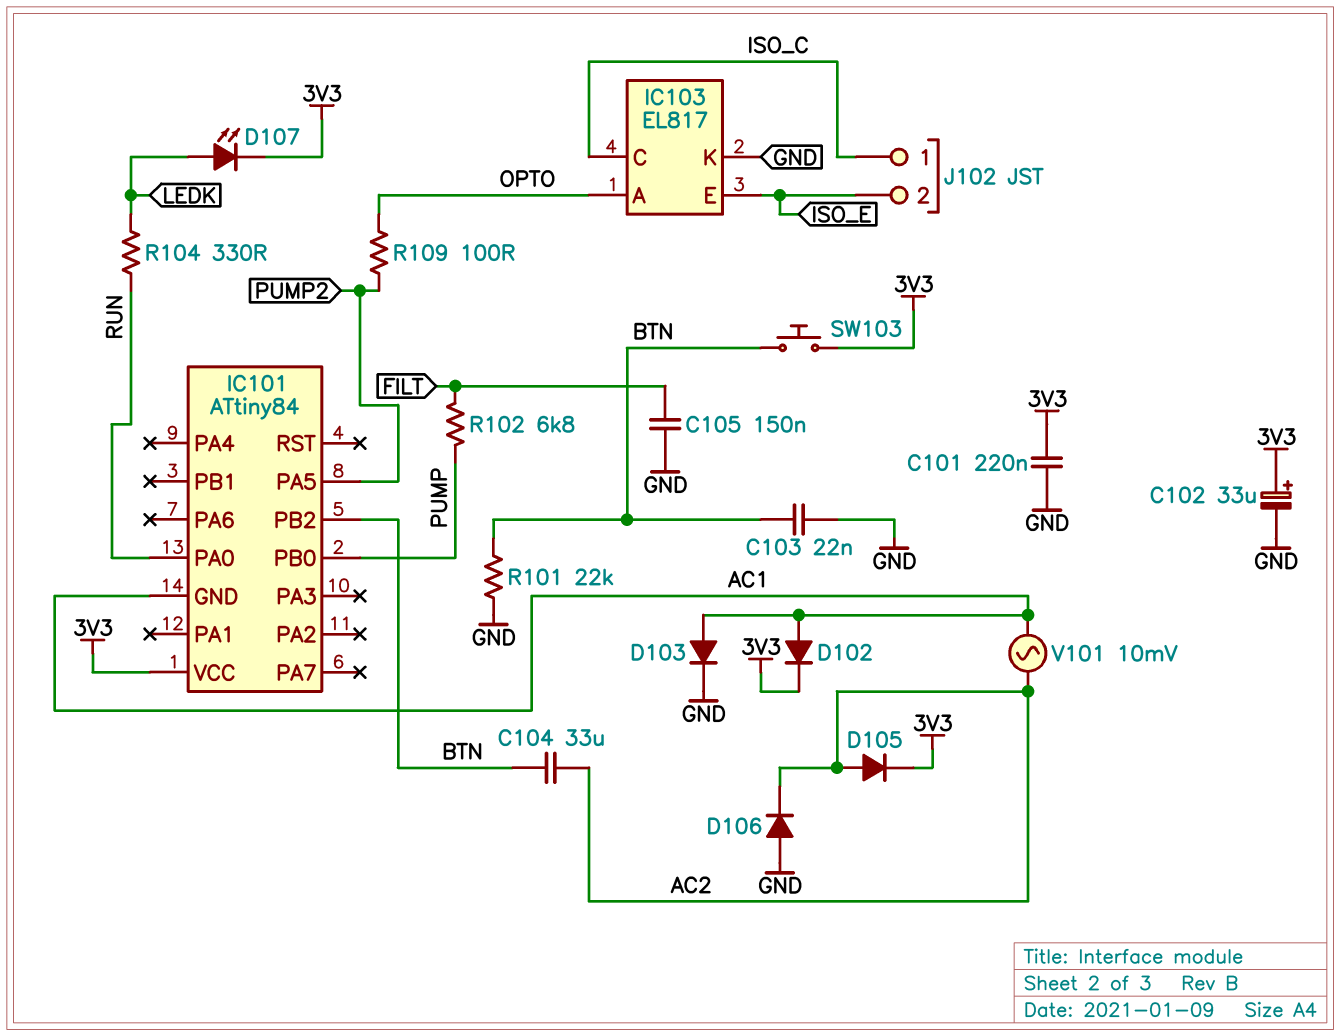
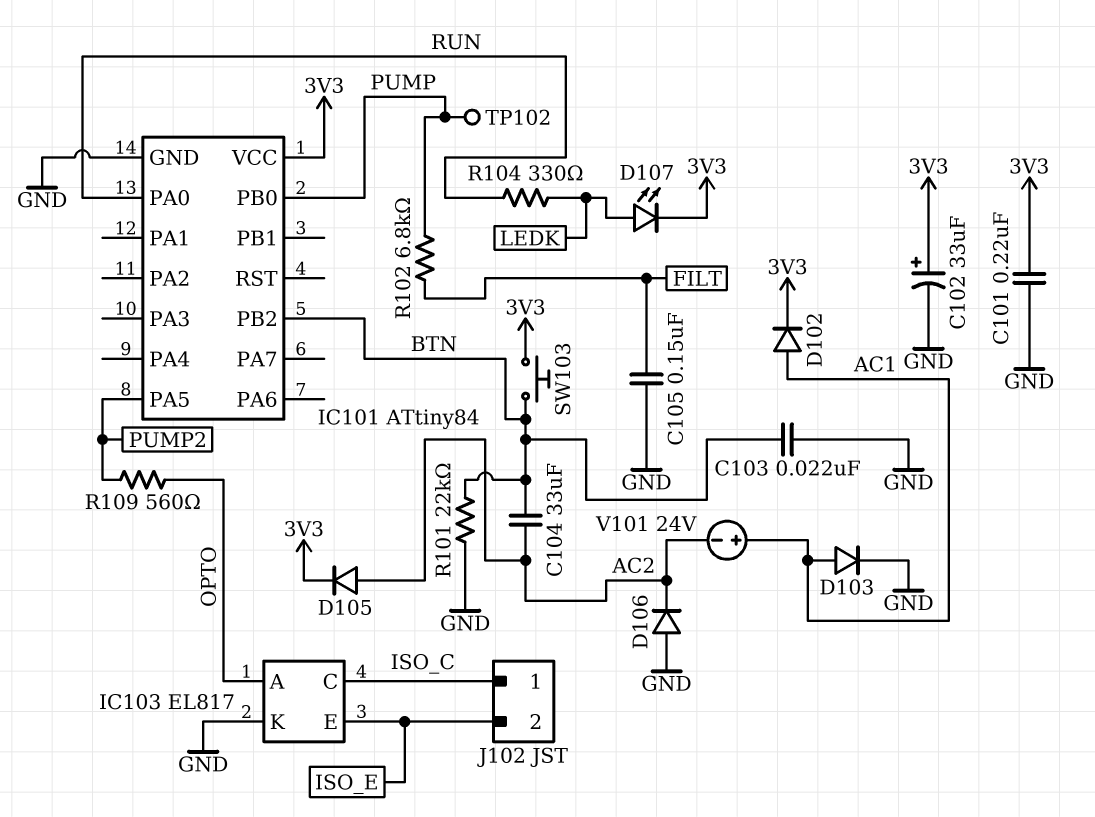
IC101 pin GND: AC1 -> GND
R109: 100 (OPTO, PUMP2) -> 560 (OPTO, PUMP2)
TP102: none -> test point (PUMP)
V101: AC 10mV (AC1, AC2) -> 24V (plus AC1, minus AC2)

